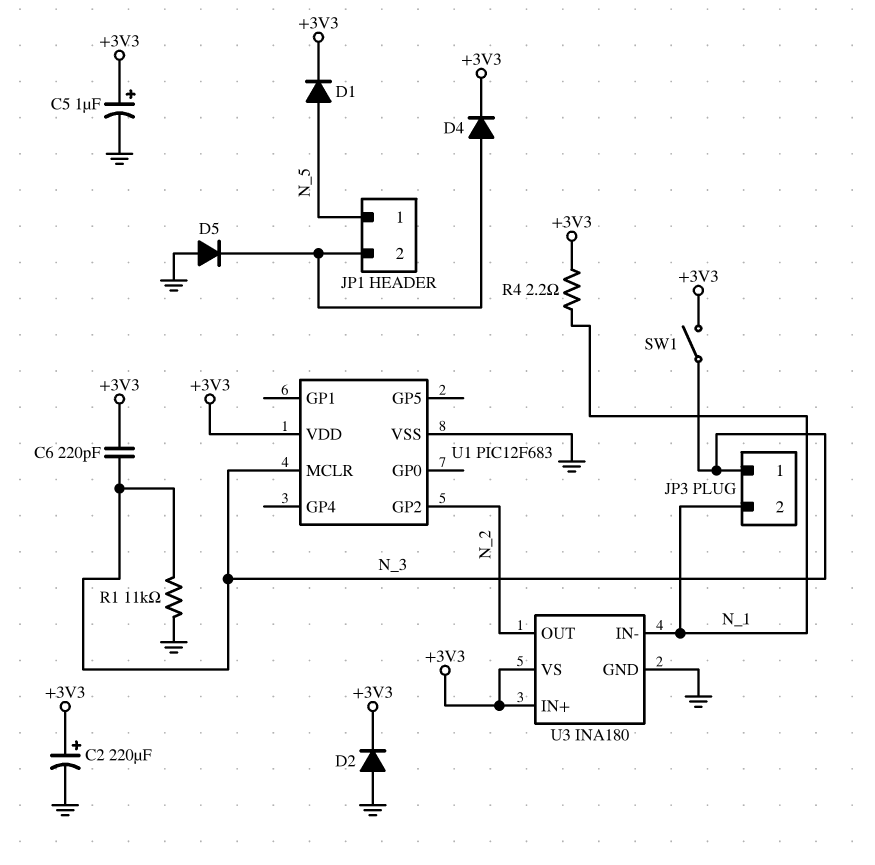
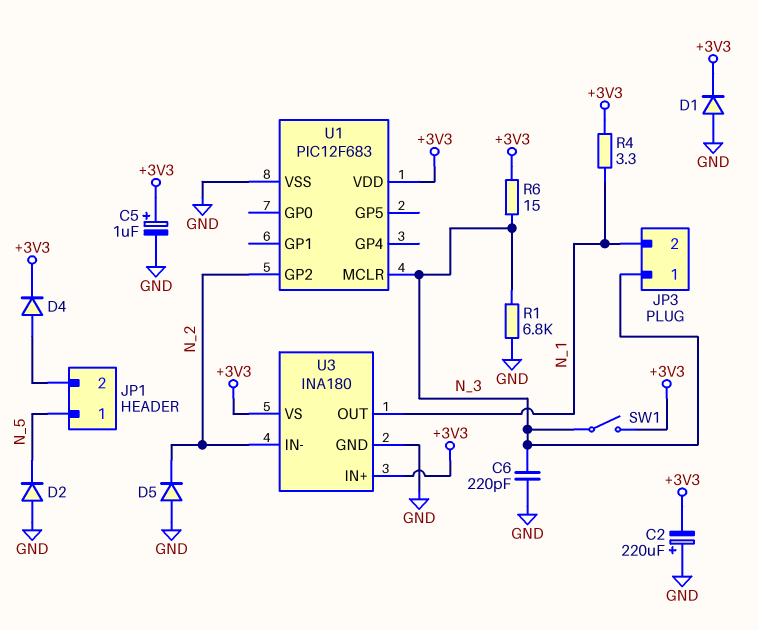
C2: 220uF (plus +3V3, minus GND) -> 220uF (plus GND, minus +3V3)
C6: 220pF (+3V3, N_3) -> 220pF (GND, N_3)
D1: diode (A N_5, K +3V3) -> diode (A GND, K +3V3)
D2: diode (A GND, K +3V3) -> diode (A GND, K N_5)
D5: diode (A GND, K JP1/2) -> diode (A GND, K N_2)
R1: 11k (GND, N_3) -> 6.8k (GND, N_3)
R4: 2.2 (+3V3, N_1) -> 3.3 (+3V3, N_1)
R6: none -> 15 (+3V3, N_3)
U3 pin IN-: N_1 -> N_2
U3 pin OUT: N_2 -> N_1

